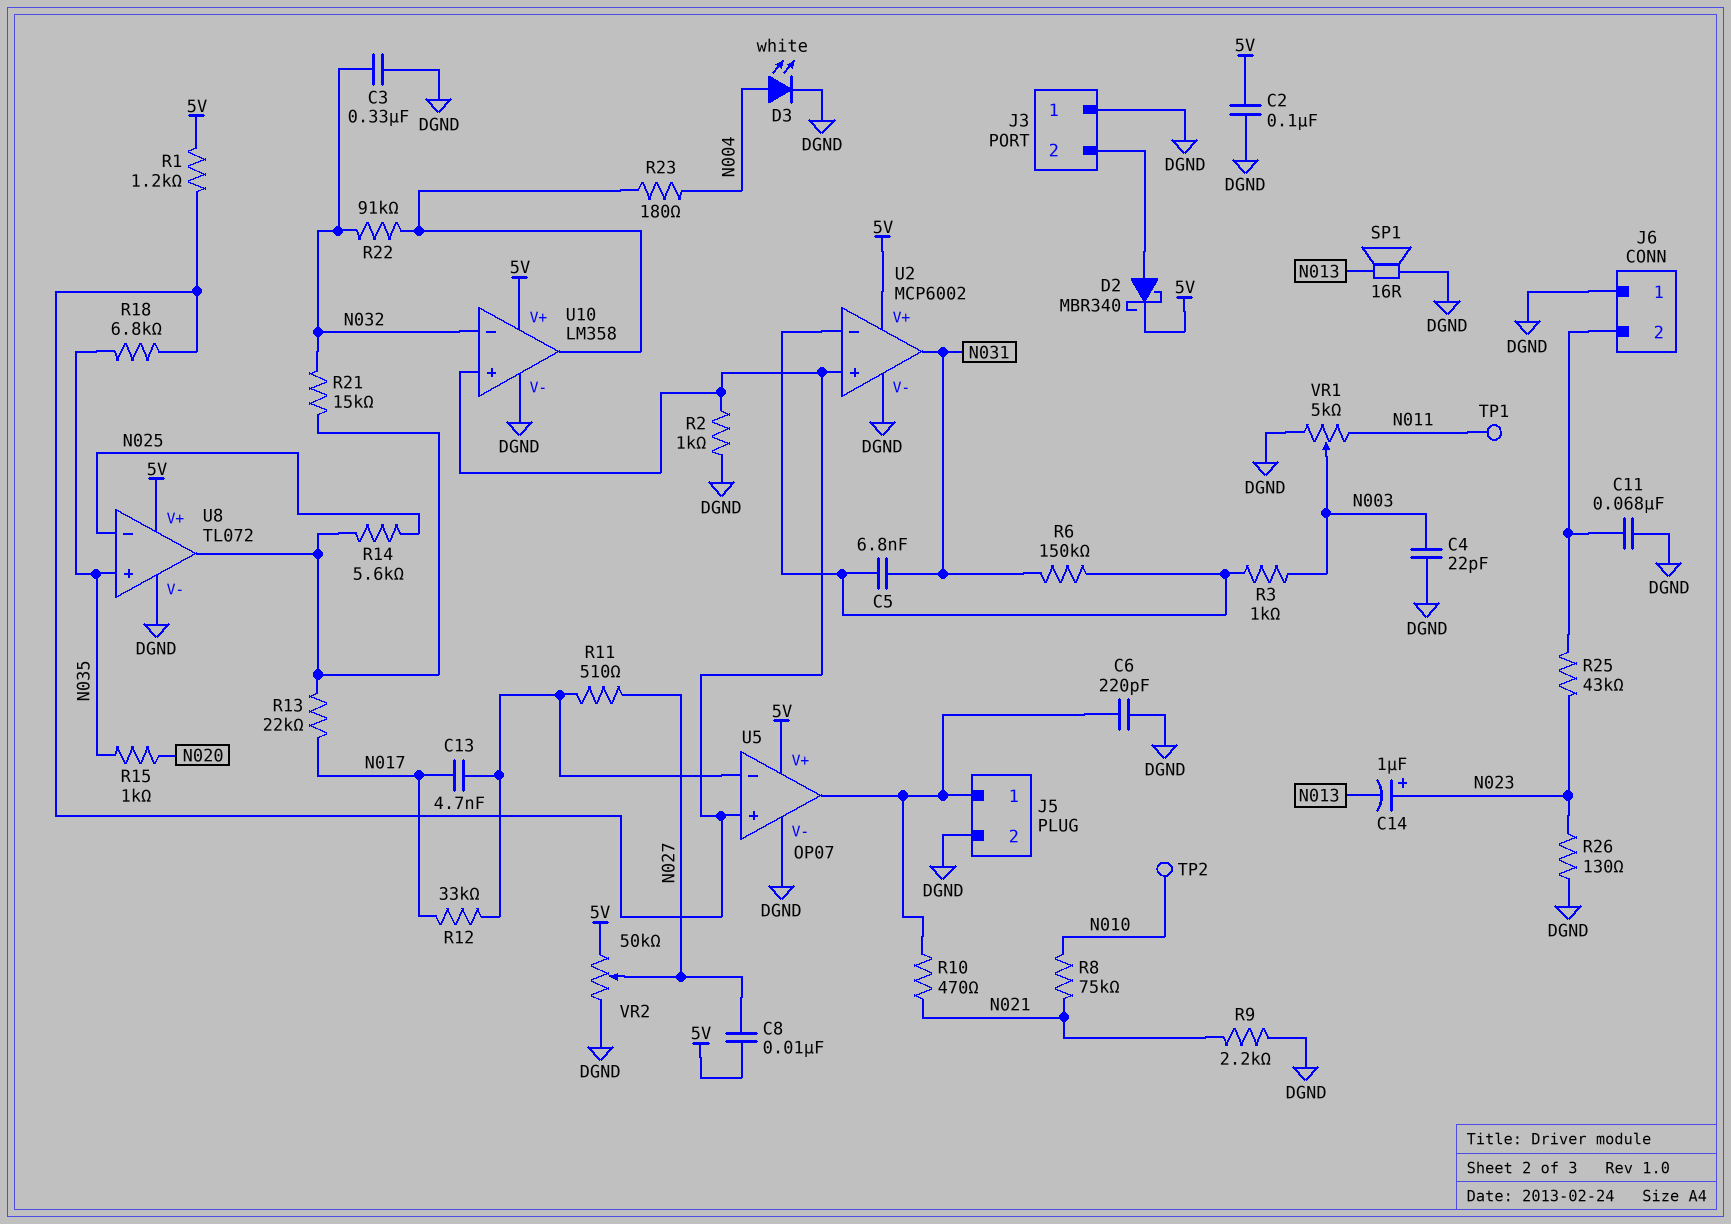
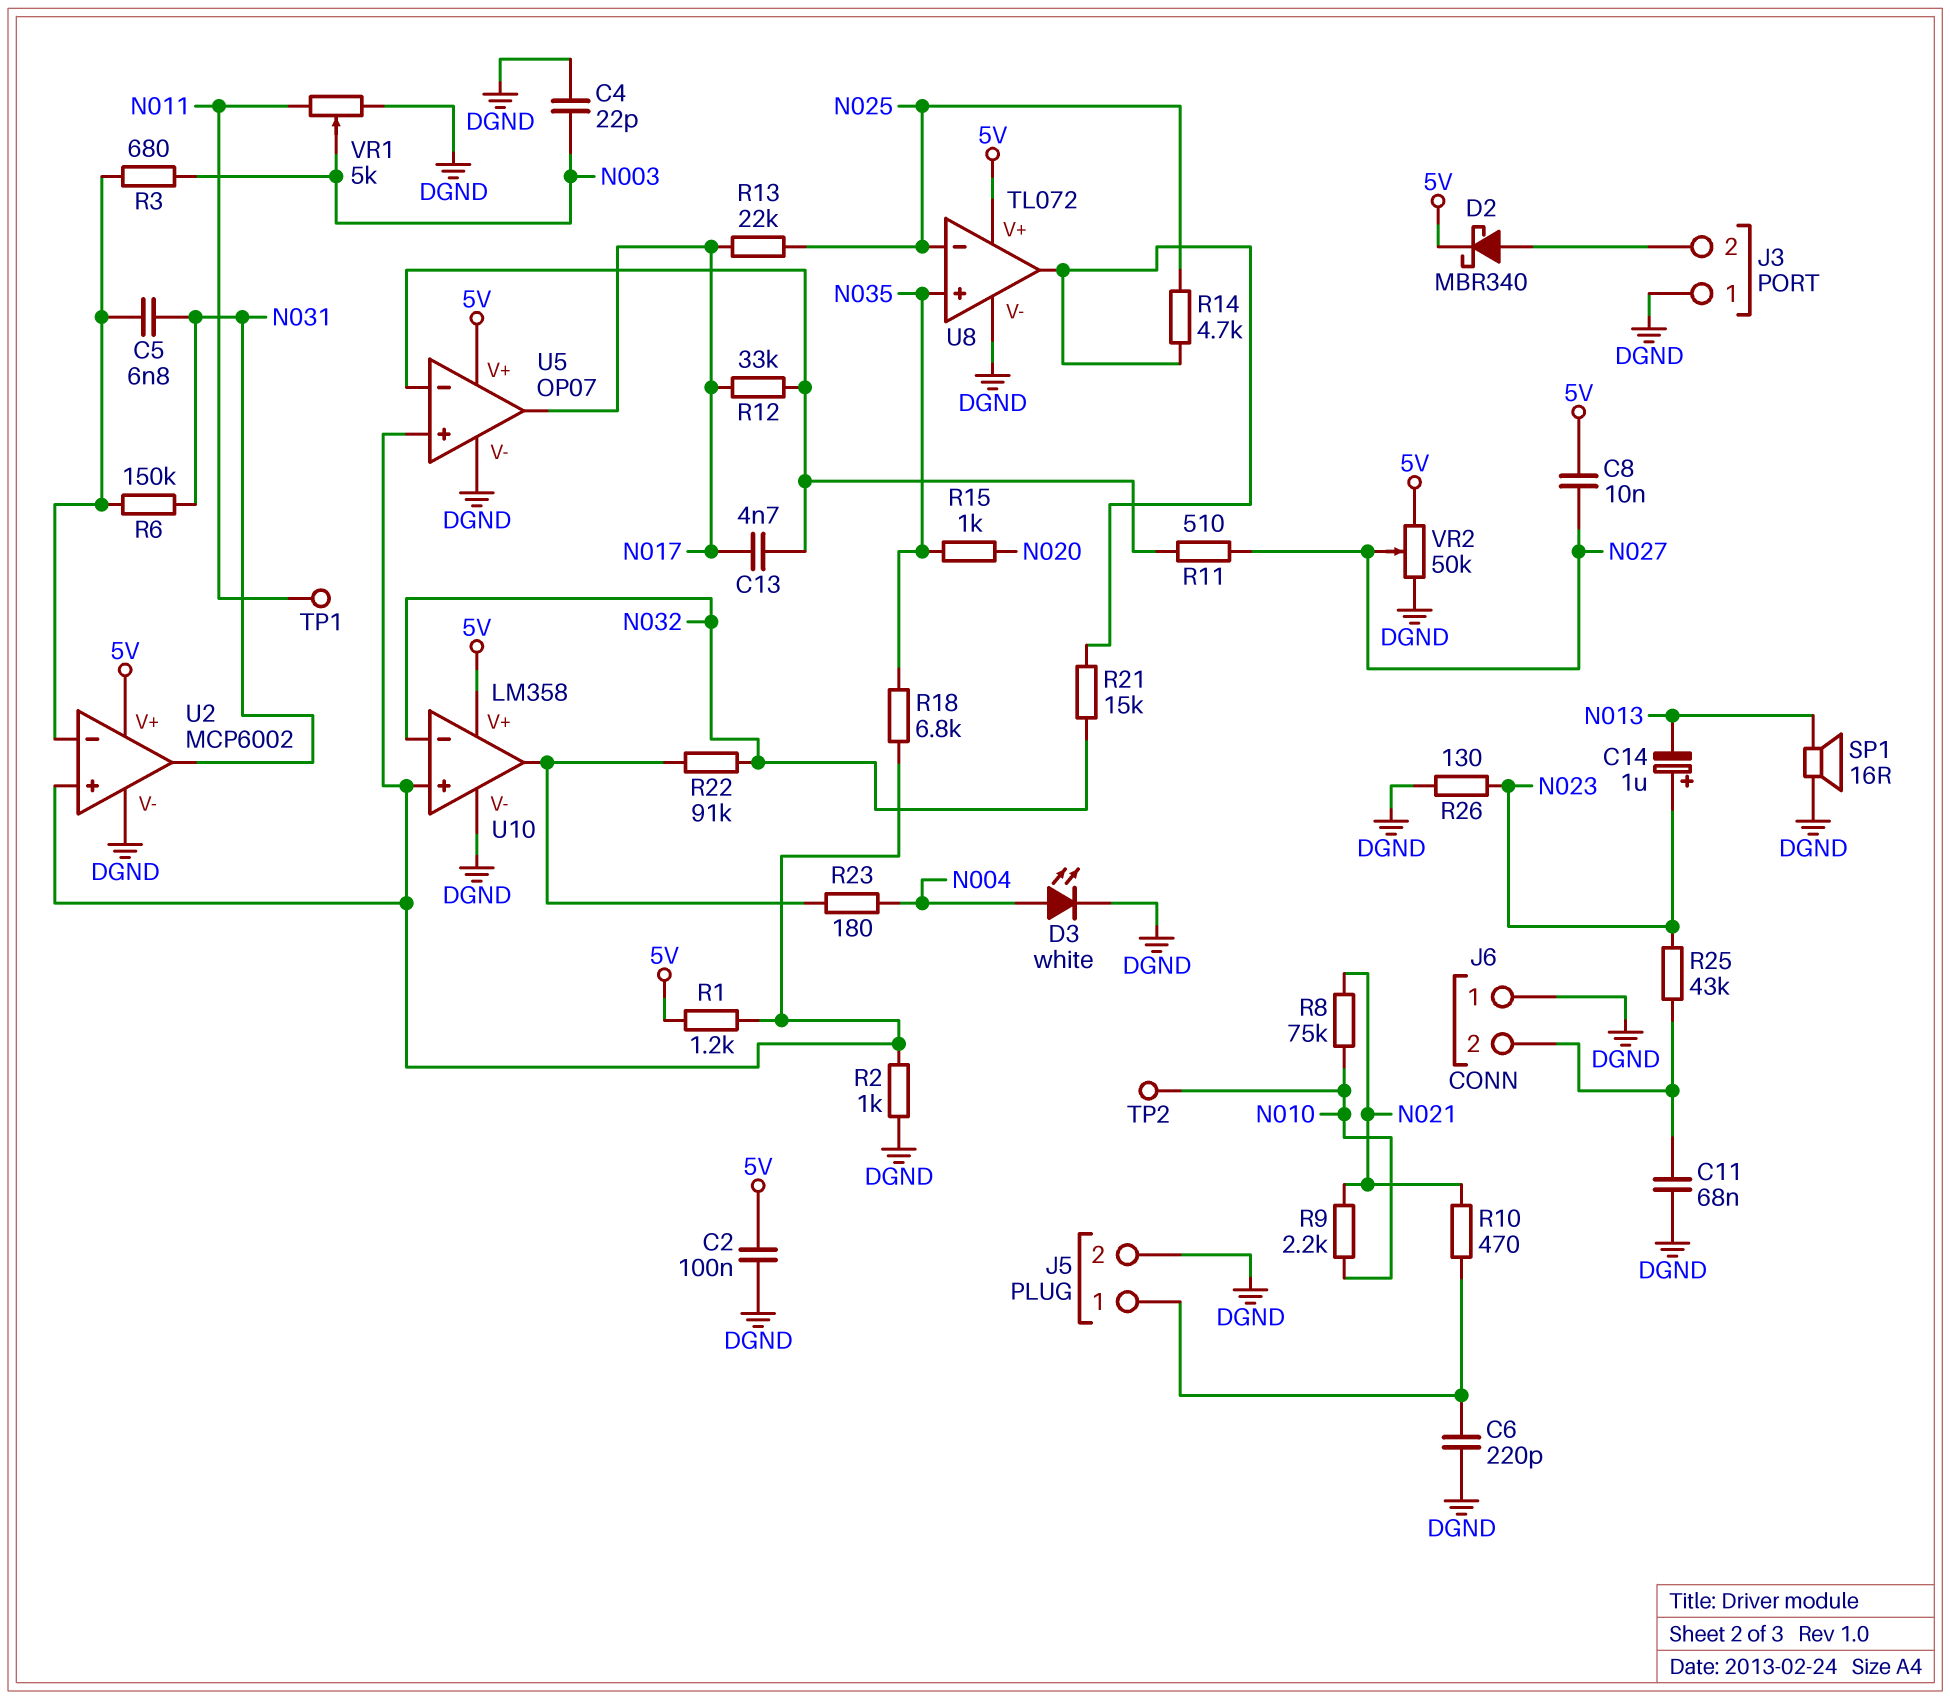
C3: 330nF (DGND, N032) -> none
R3: 1k (N003, U2/in-) -> 680 (N003, U2/in-)
R9: 2.2k (DGND, N021) -> 2.2k (N010, N021)
R13: 22k (N017, U8/out) -> 22k (N017, N025)
R14: 5.6k (N025, U8/out) -> 4.7k (N025, U8/out)
U5 pin out: J5/1 -> N017

